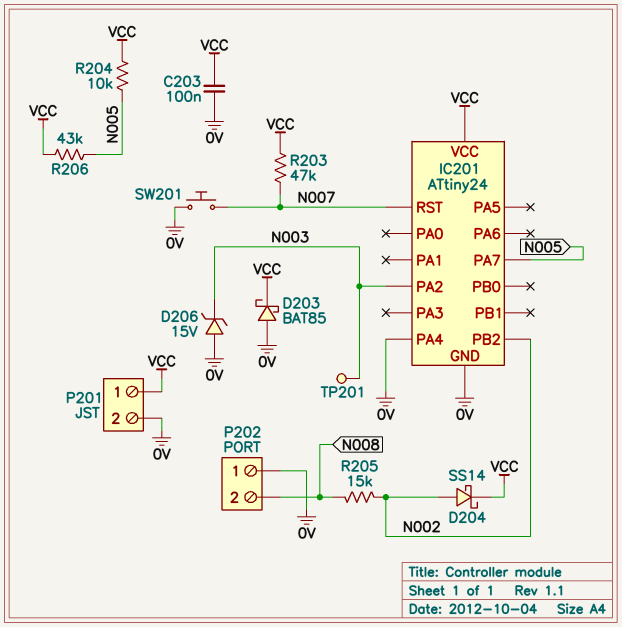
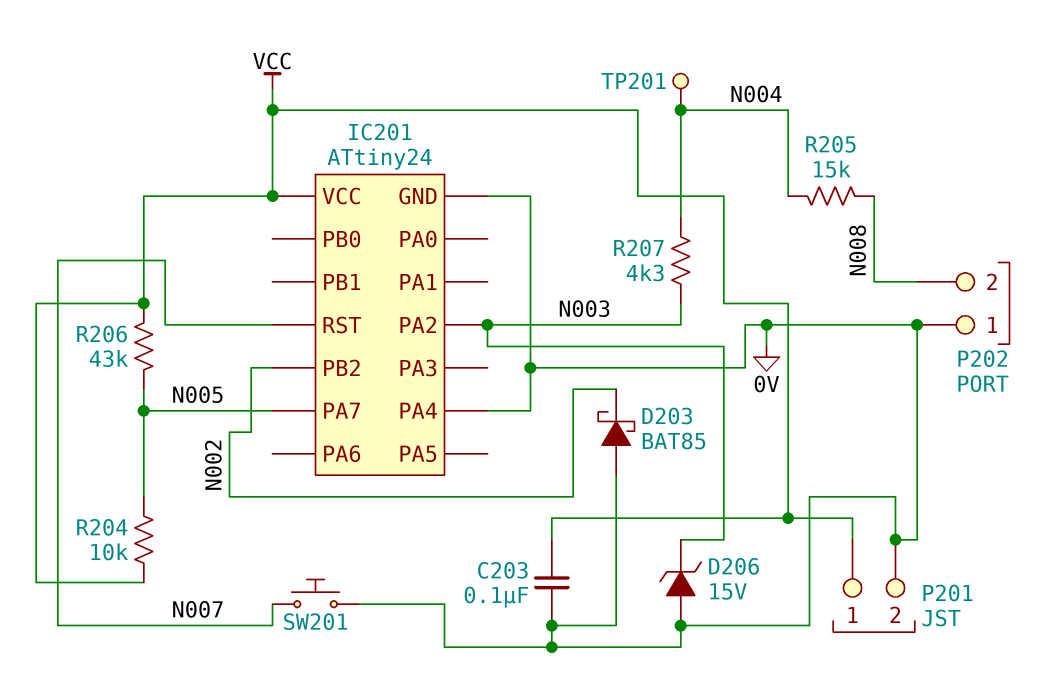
D203: schottky BAT85 (A 0V, K VCC) -> schottky BAT85 (A 0V, K N002)
D204: schottky SS14 (A N002, K VCC) -> none
R203: 47k (N007, VCC) -> none
R205: 15k (N002, N008) -> 15k (N004, N008)
R207: none -> 4.3k (N003, N004)
TP201: test point (N003) -> test point (N004)

